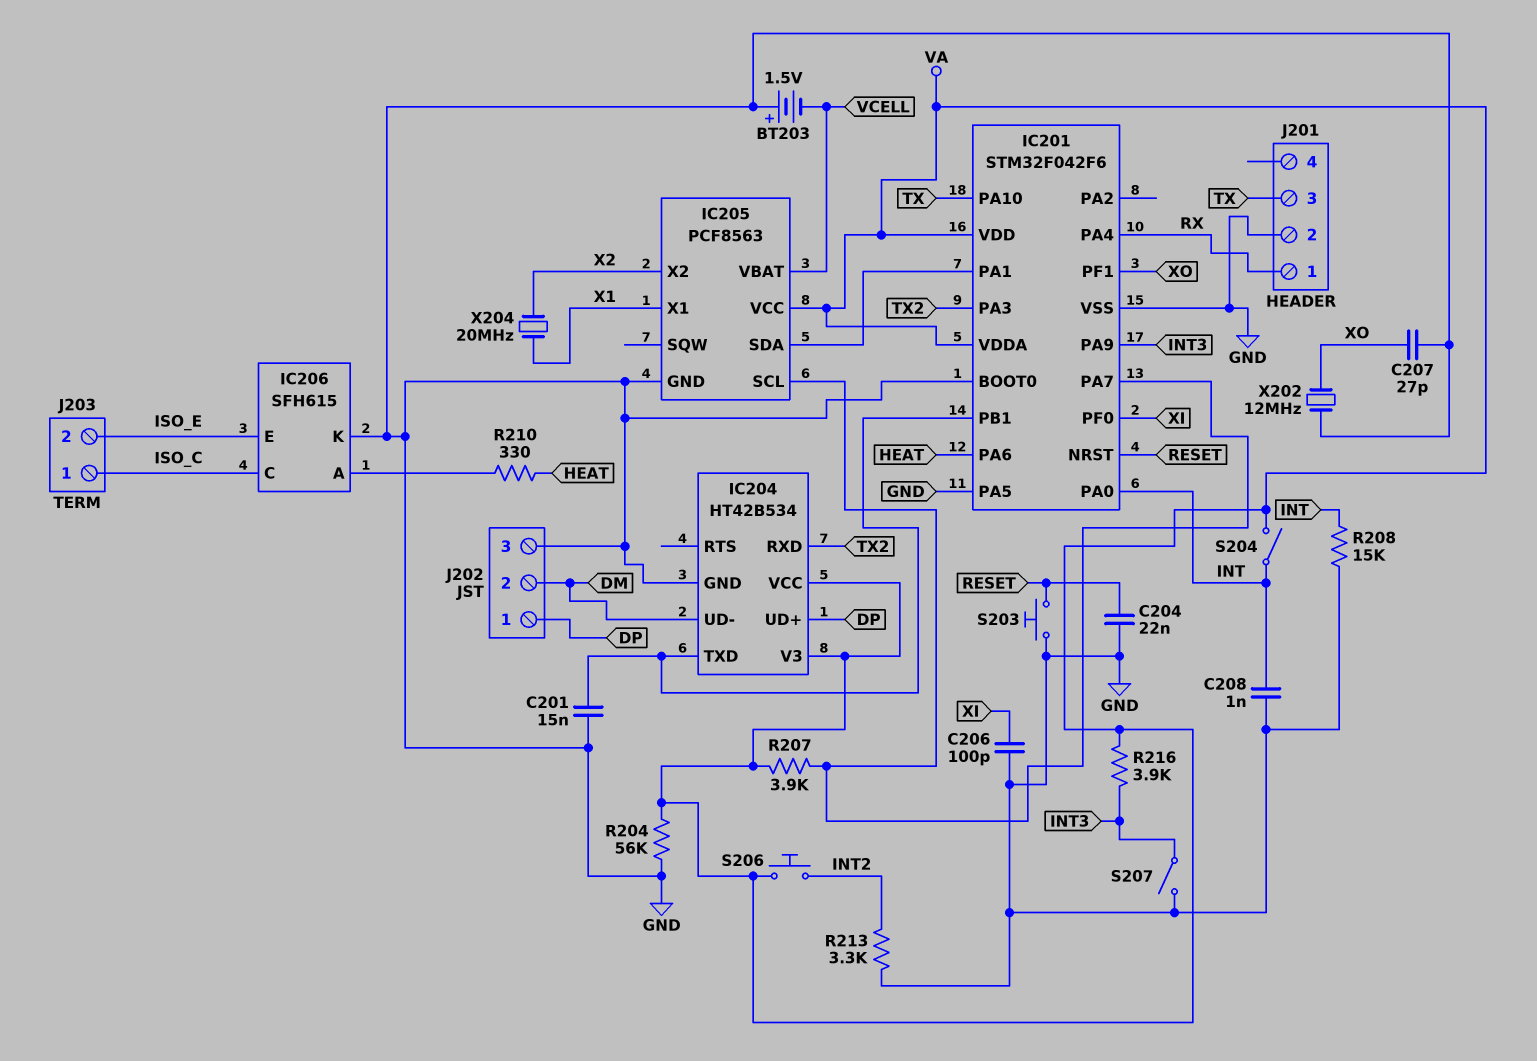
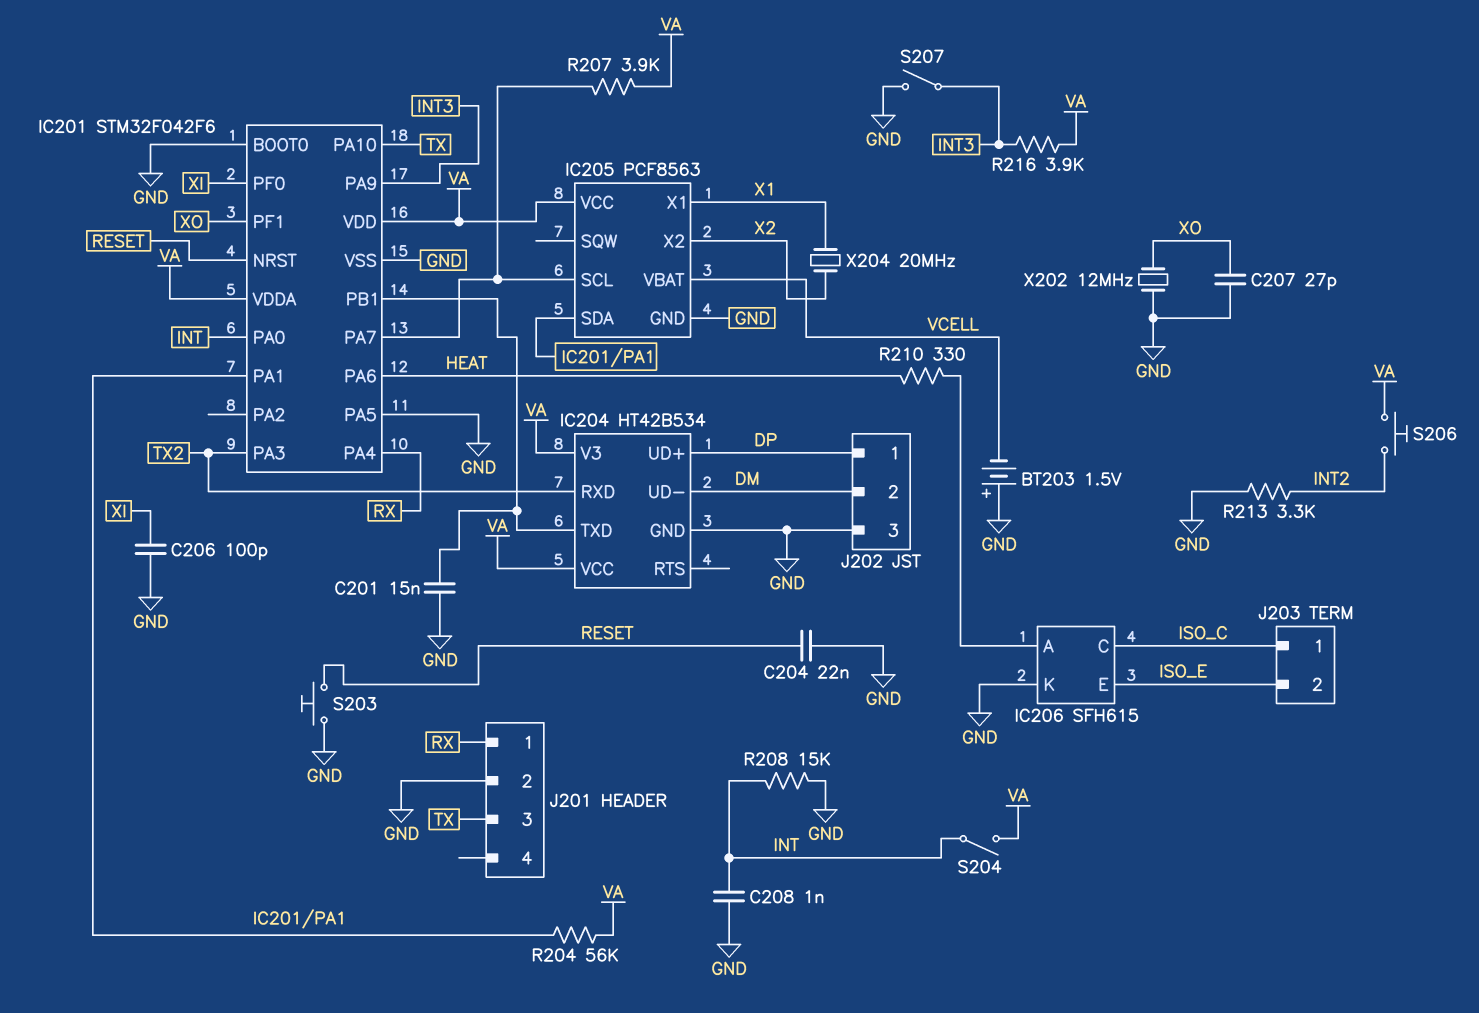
R204: 56k (GND, VA) -> 56k (IC201/PA1, VA)

